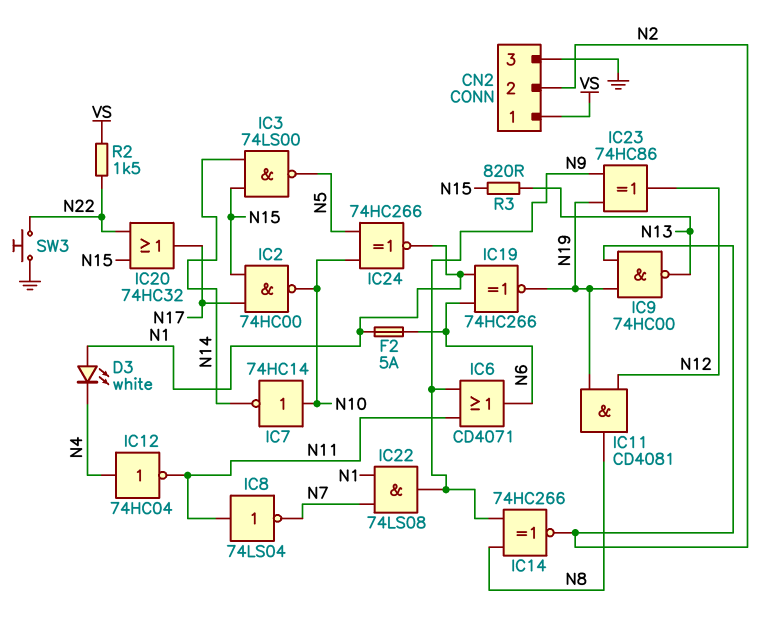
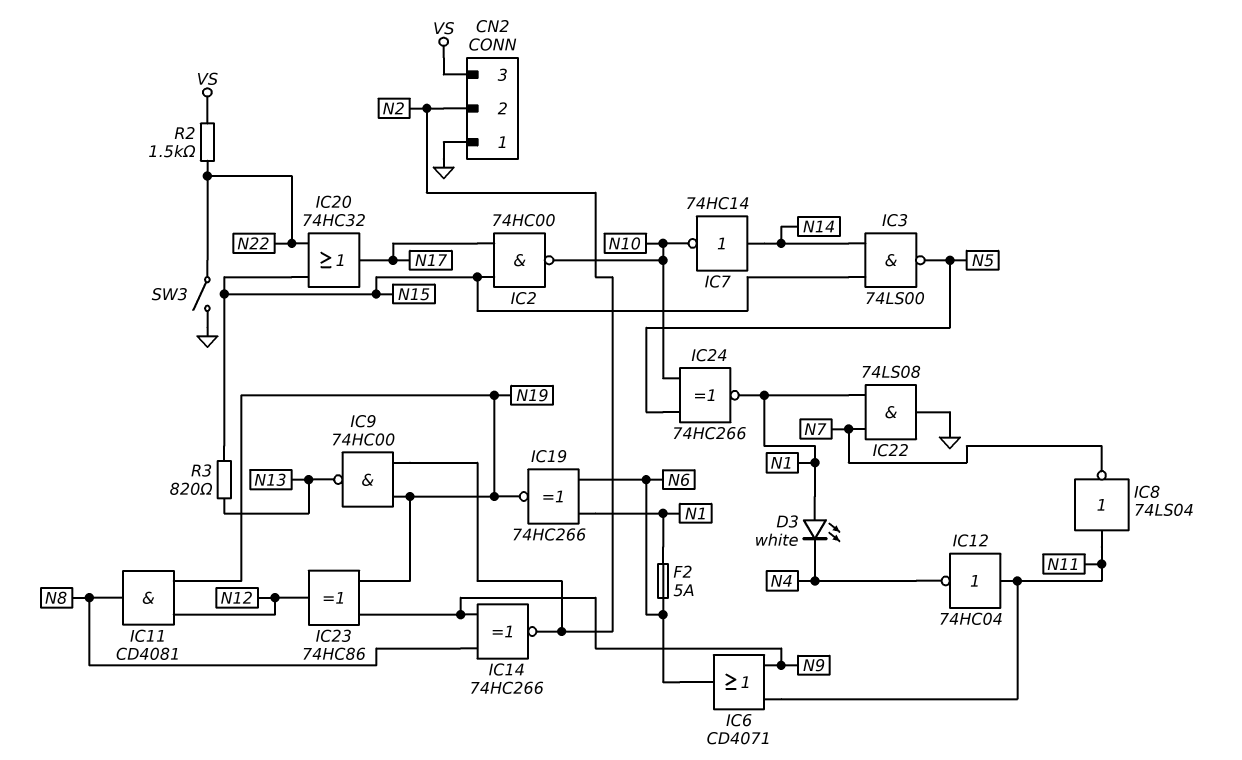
CN2 pin 1: VS -> GND
CN2 pin 3: GND -> VS
IC7: NOT 74HC14 (in N10, out N14) -> NOT 74HC14 (in N14, out N10)
IC12: NOT 74HC04 (in N4, out N11) -> NOT 74HC04 (in N11, out N4)
IC22: AND 74LS08 (in N1, in N7, out N9) -> AND 74LS08 (in N1, in N7, out GND)
SW3: button (GND, N22) -> switch (GND, N22)

